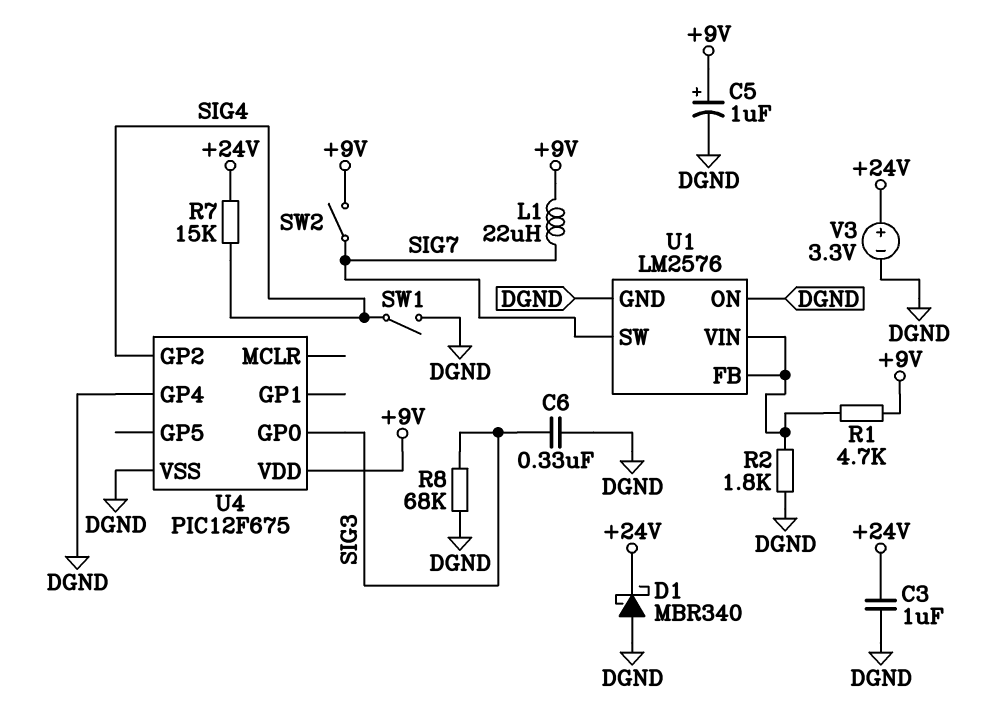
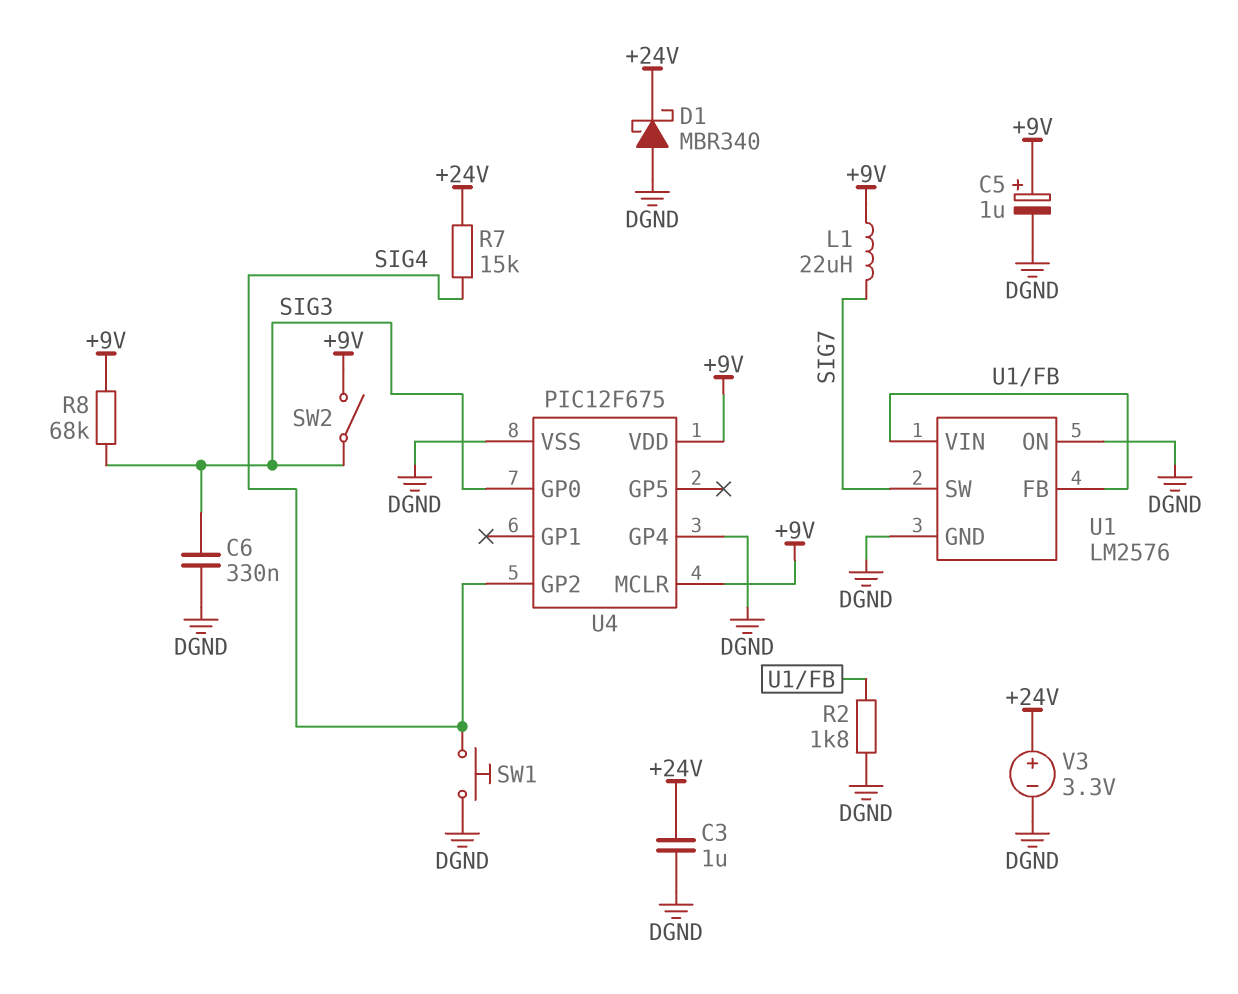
R1: 4.7k (+9V, U1/FB) -> none
R8: 68k (DGND, SIG3) -> 68k (+9V, SIG3)
SW1: switch (DGND, SIG4) -> button (DGND, SIG4)
SW2: switch (+9V, SIG7) -> switch (+9V, SIG3)
U4 pin MCLR: none -> +9V

